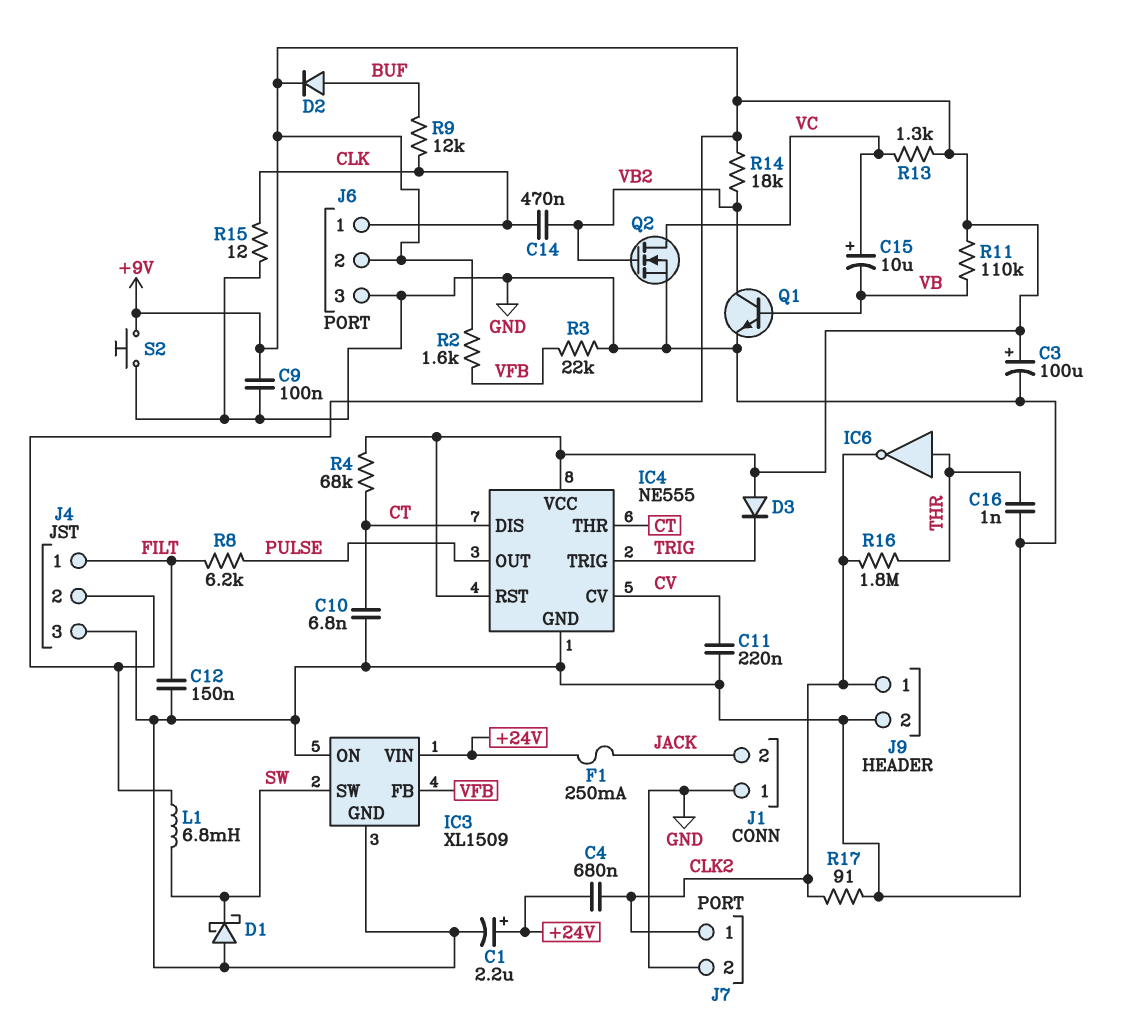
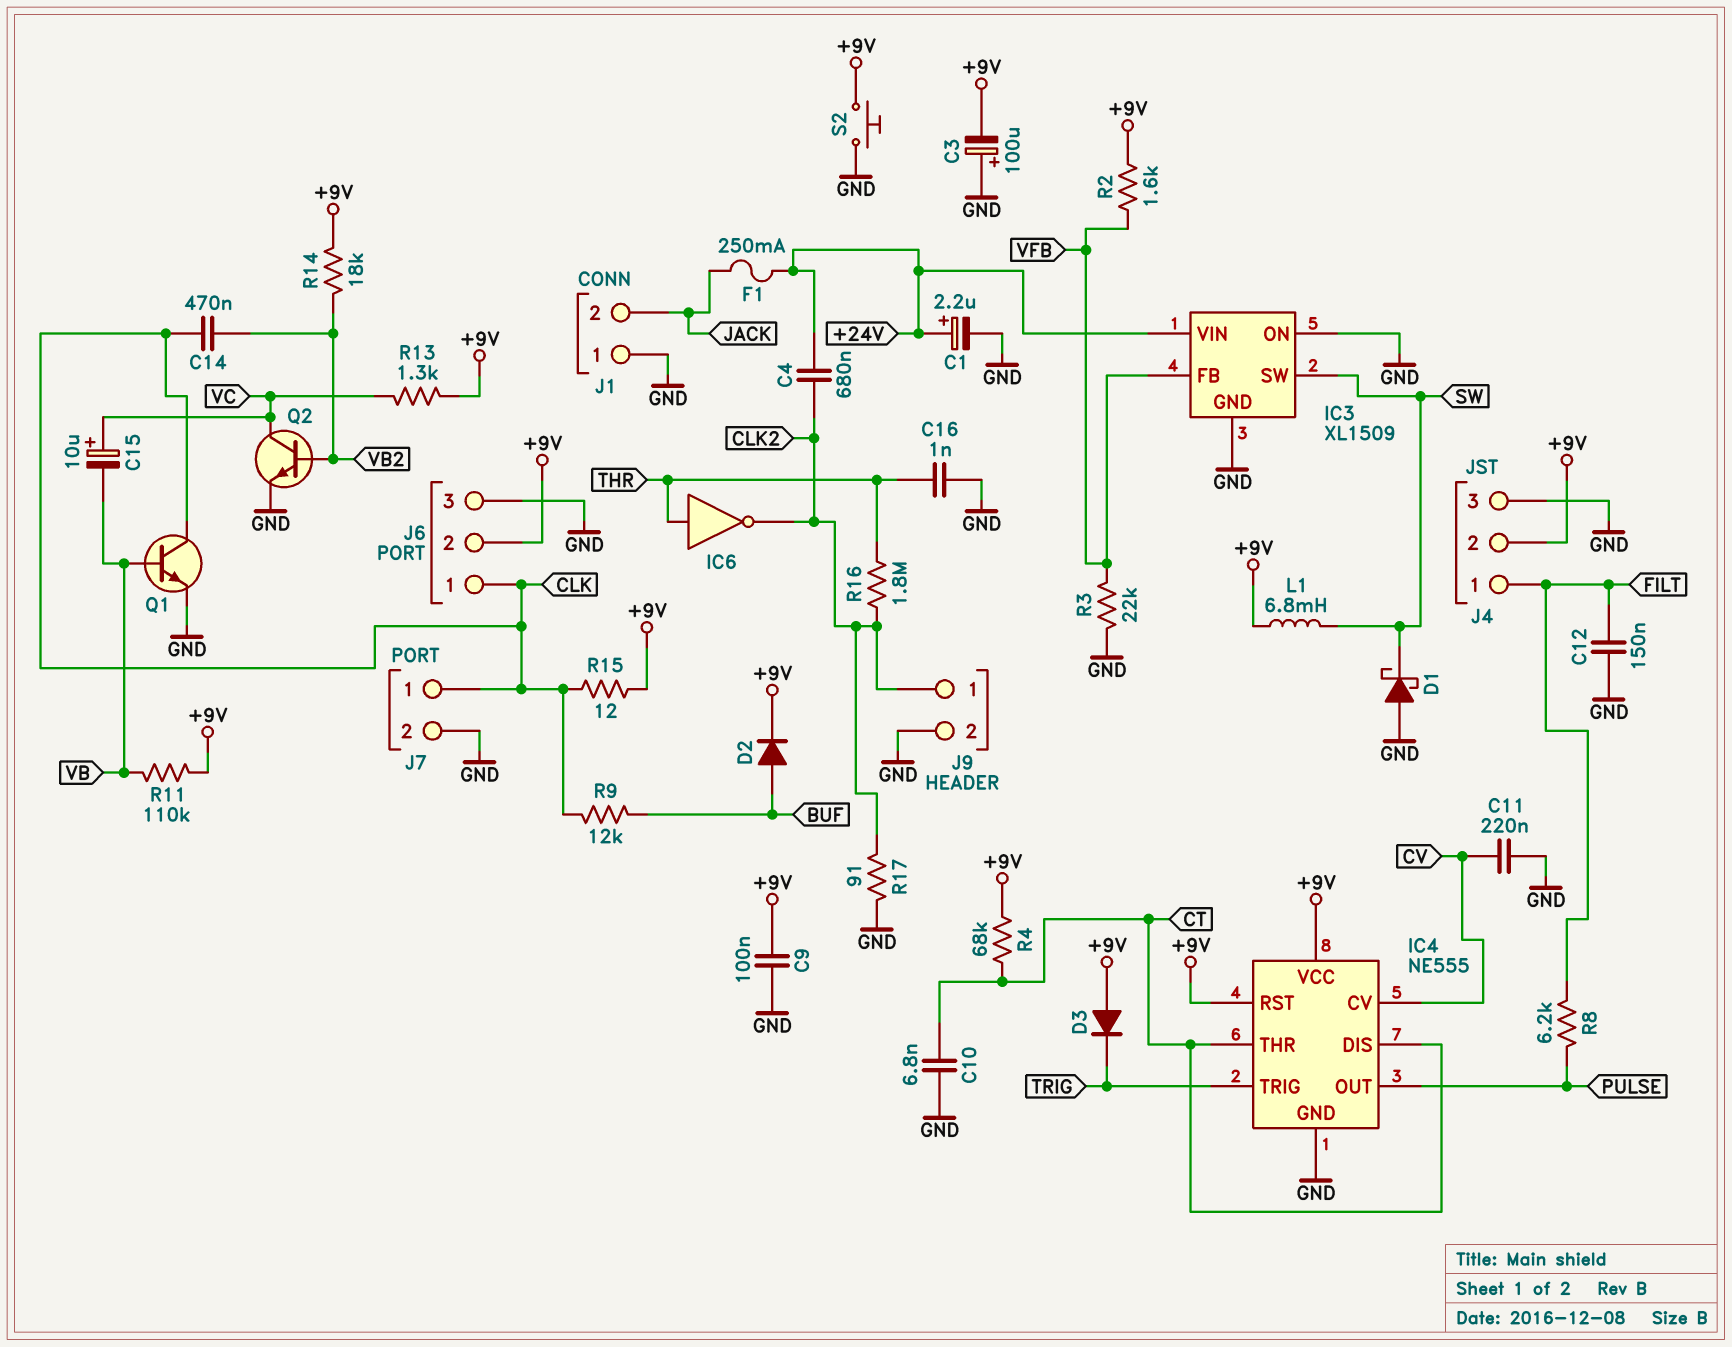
C3: 100uF (plus +9V, minus GND) -> 100uF (plus GND, minus +9V)
J7 pin 1: CLK2 -> CLK
Q1: NPN (B VB, C VB2, E GND) -> NPN (B VB, C CLK, E GND)
Q2: NMOS (G VB2, D VC, S GND) -> NPN (B VB2, C VC, E GND)
R15: 12 (CLK, GND) -> 12 (+9V, CLK)

